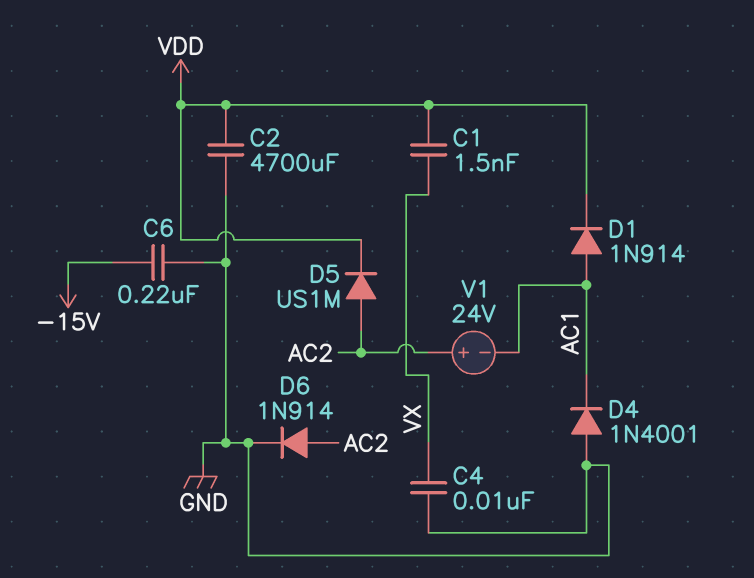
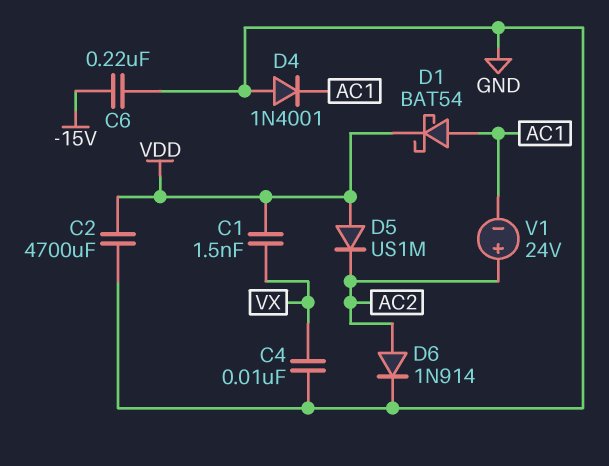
D1: diode 1N914 (A AC1, K VDD) -> schottky BAT54 (A AC1, K VDD)
D5: diode US1M (A AC2, K VDD) -> diode US1M (A VDD, K AC2)

